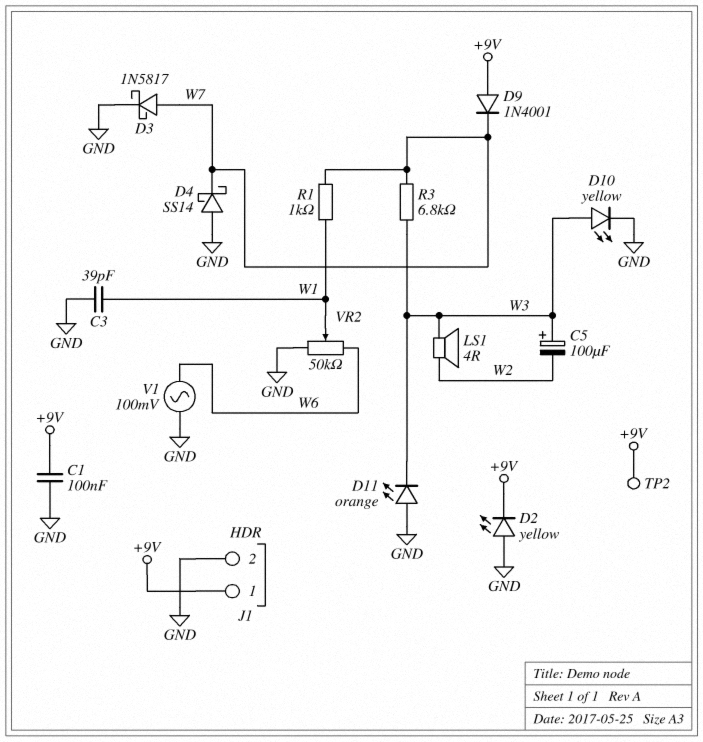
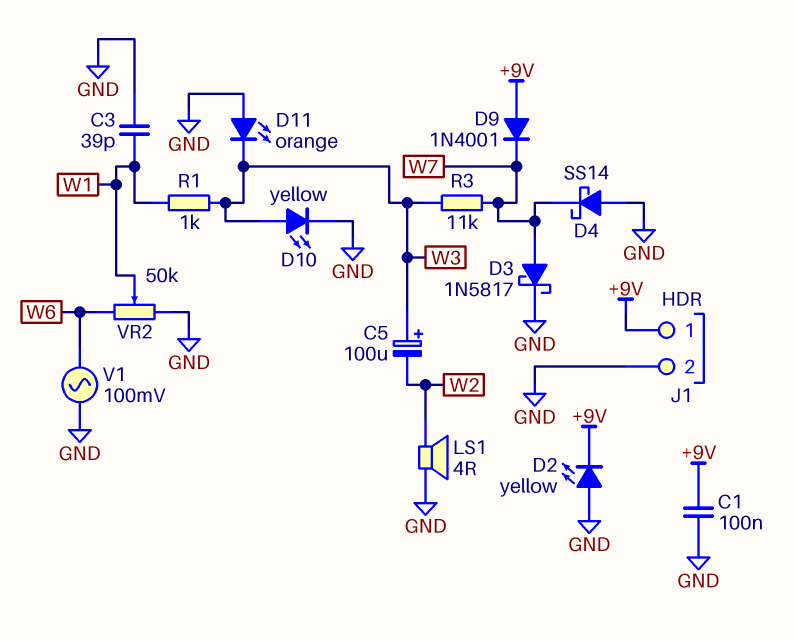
LS1: speaker 4R (W2, W3) -> speaker 4R (GND, W2)
R1: 1k (W1, W7) -> 1k (W1, W3)
R3: 6.8k (W3, W7) -> 11k (W3, W7)
TP2: test point (+9V) -> none

